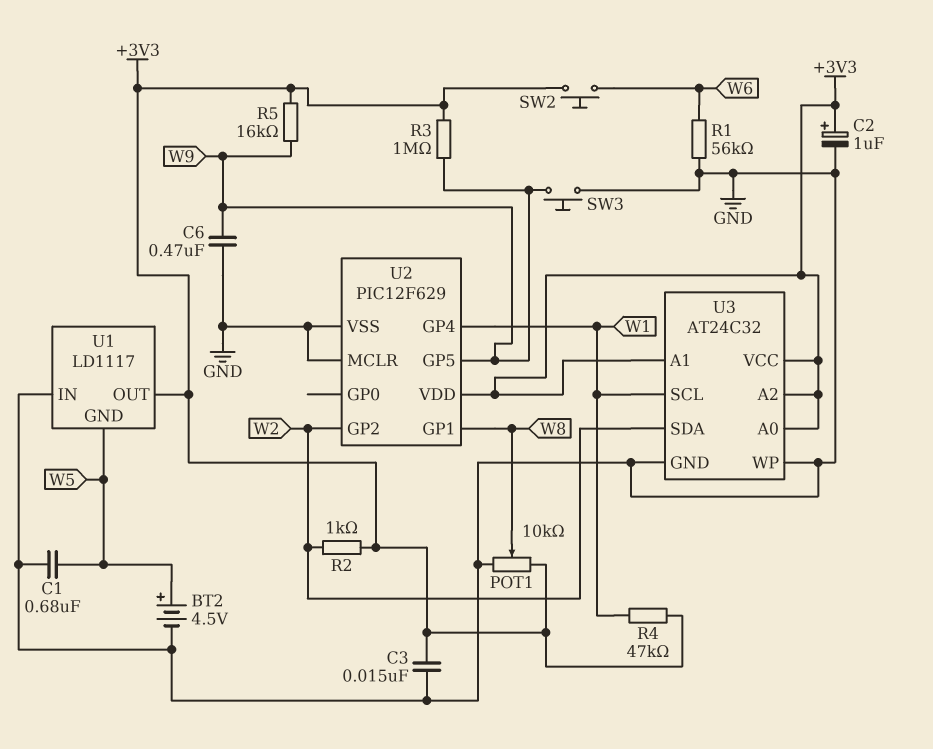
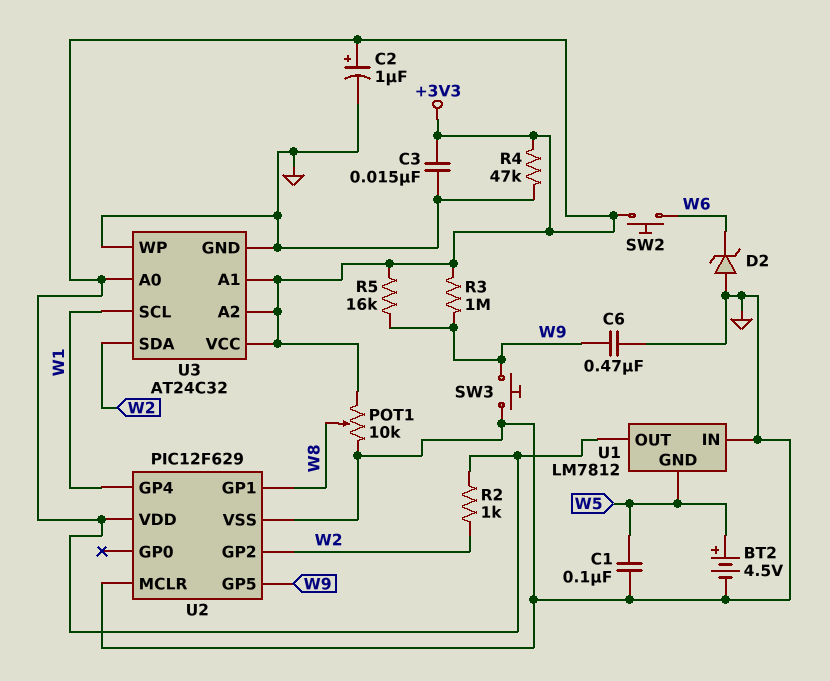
C1: 680nF (GND, W5) -> 100nF (GND, W5)
D2: none -> zener (A GND, K W6)
R1: 56k (GND, W6) -> none
R4: 47k (+3V3, W1) -> 47k (+3V3, GND)
U1: LD1117 -> LM7812

